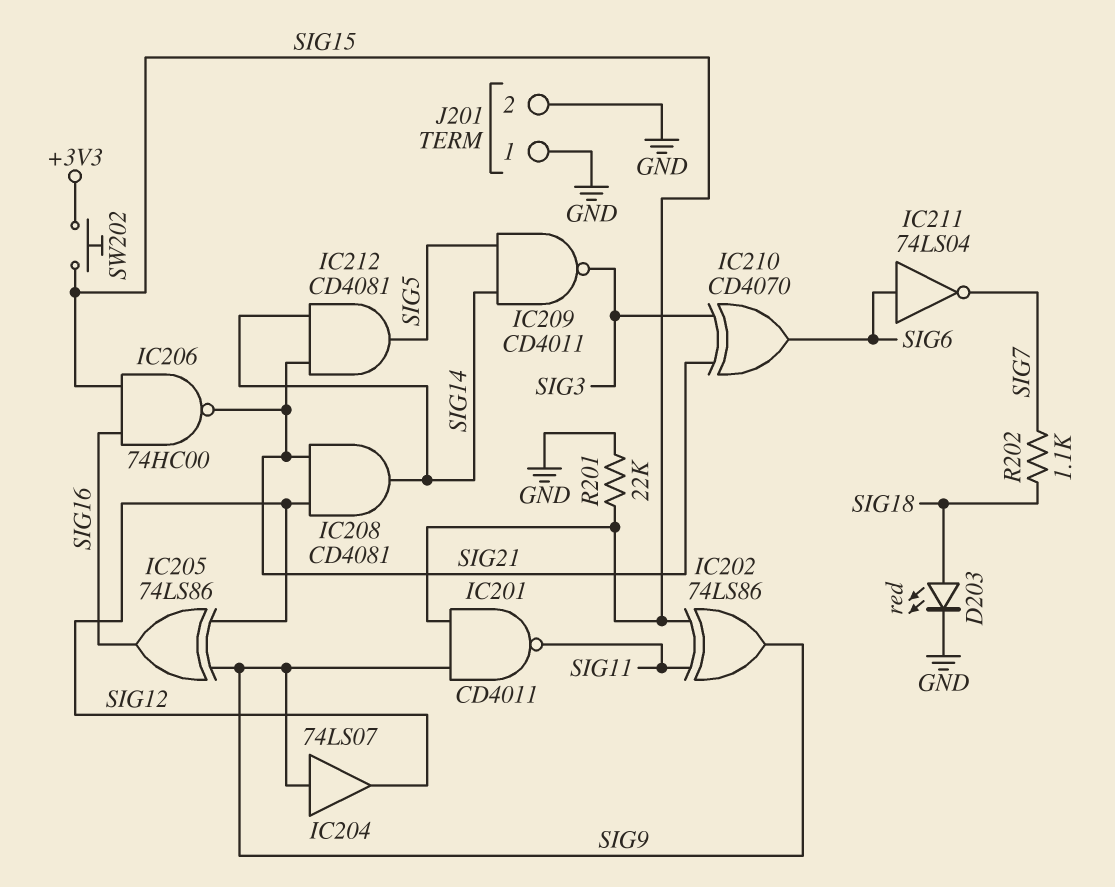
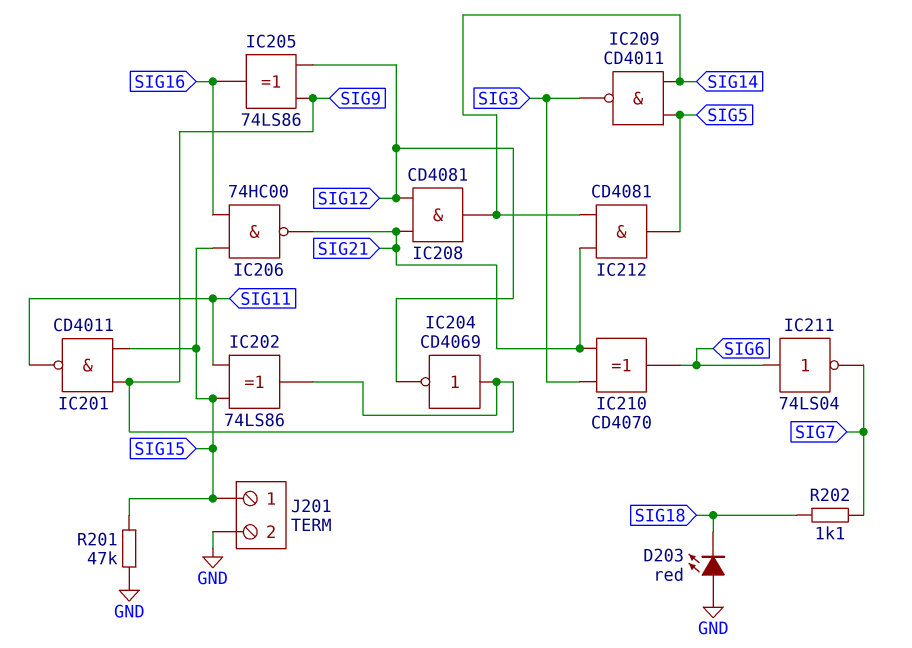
D203: LED red (A SIG18, K GND) -> LED red (A GND, K SIG18)
IC204: buffer 74LS07 (in SIG9, out SIG12) -> NOT CD4069 (in SIG9, out SIG12)
J201 pin 1: GND -> SIG15
R201: 22k (GND, SIG15) -> 47k (GND, SIG15)
SW202: button (+3V3, SIG15) -> none

